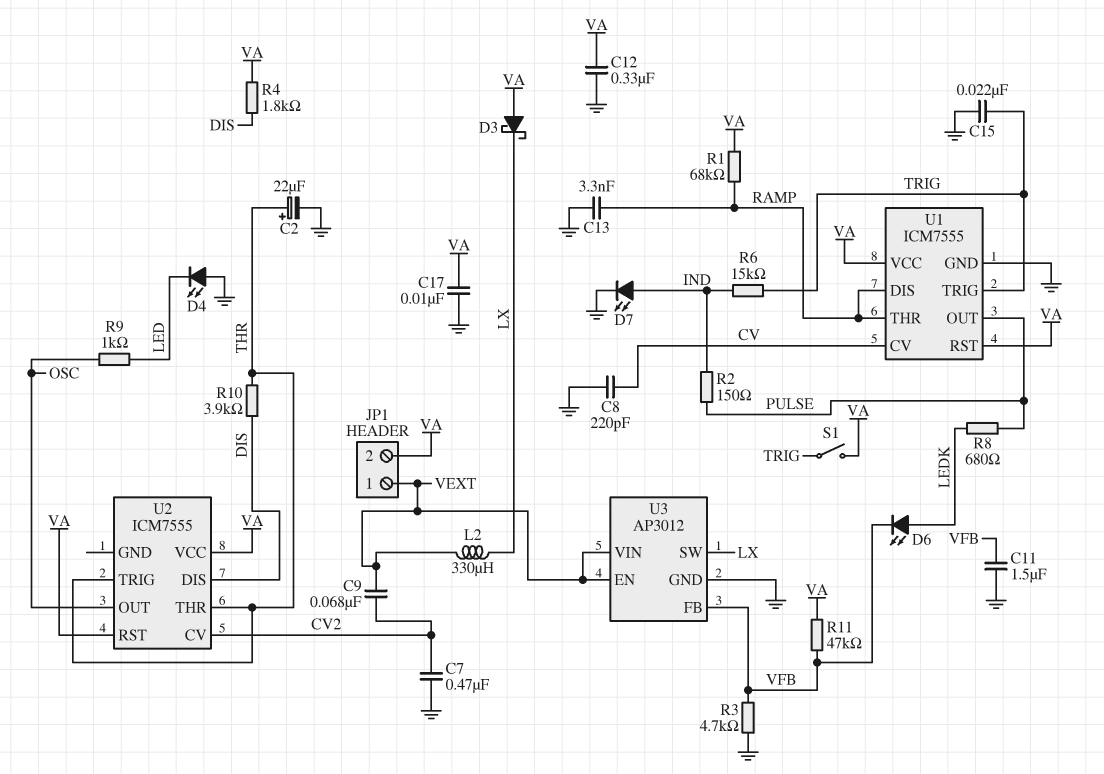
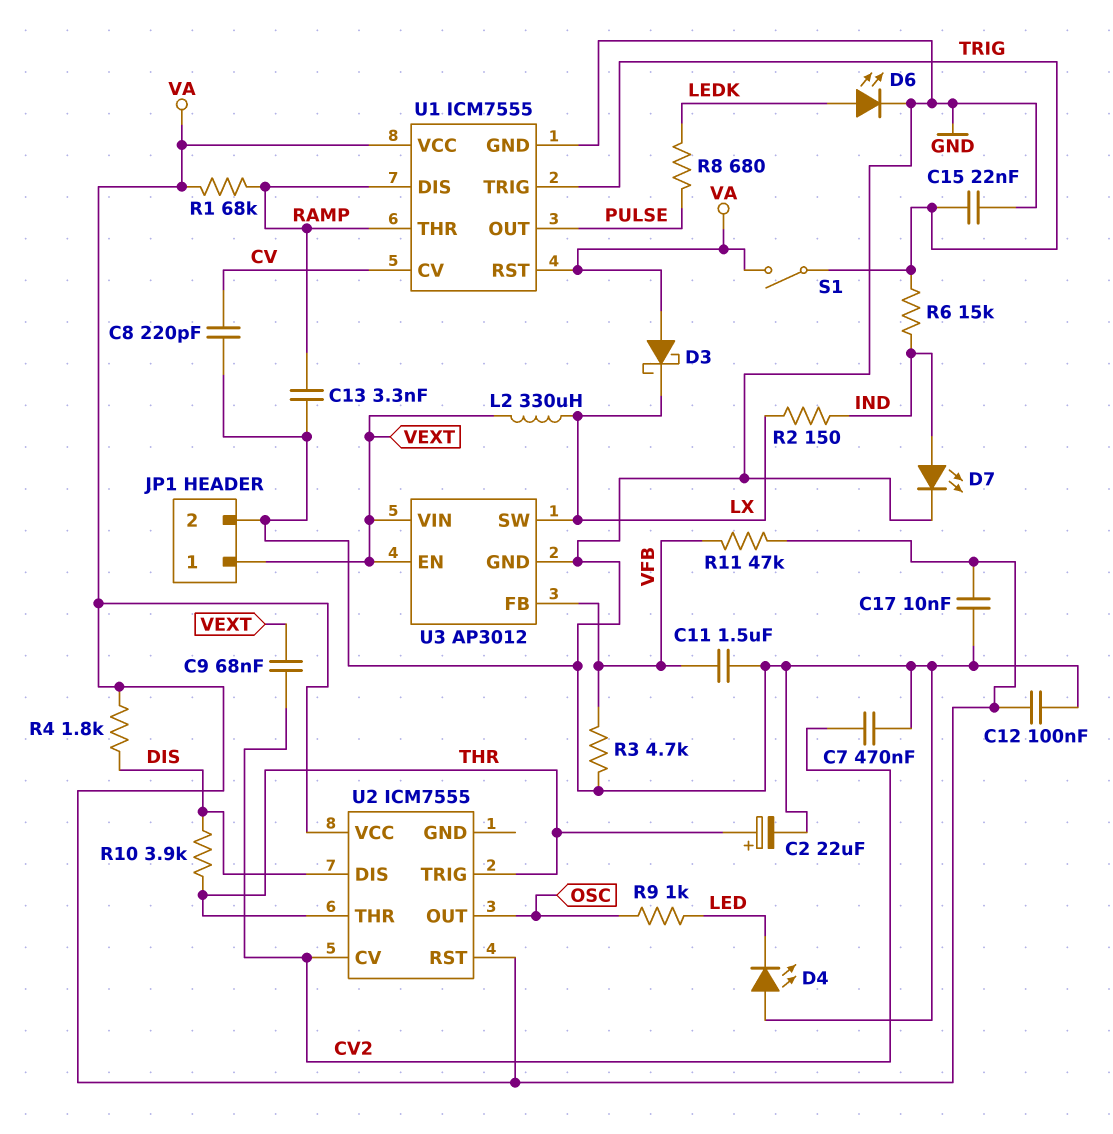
C12: 330nF (GND, VA) -> 100nF (GND, VA)
D6: LED (A LEDK, K VFB) -> LED (A LEDK, K GND)
JP1 pin 2: VA -> GND
R2: 150 (IND, PULSE) -> 150 (IND, LX)

